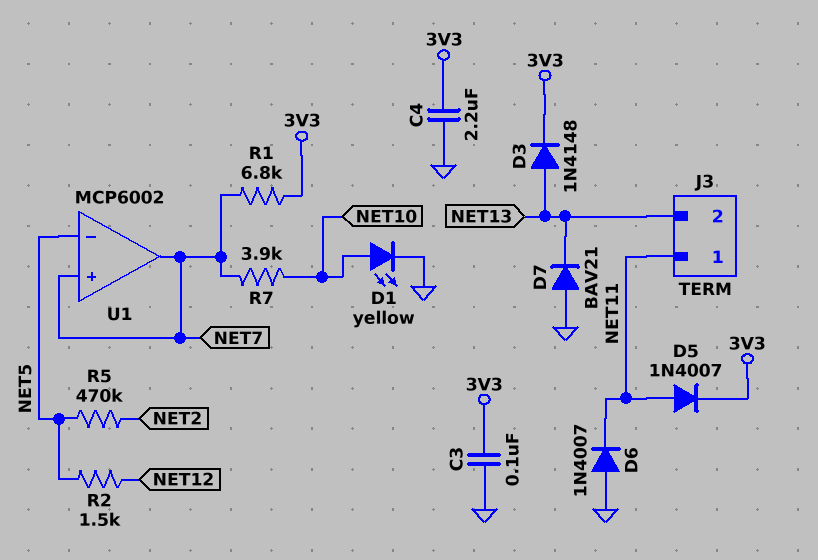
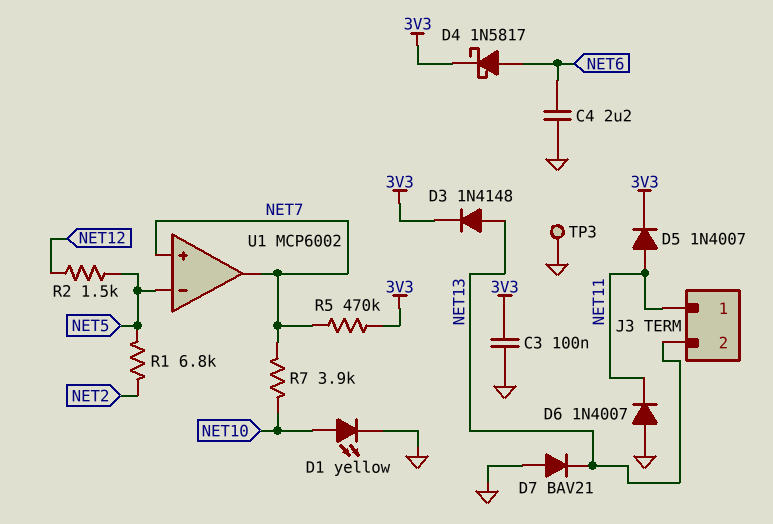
C4: 2.2uF (3V3, GND) -> 2.2uF (GND, NET6)
D4: none -> schottky 1N5817 (A NET6, K 3V3)
R1: 6.8k (3V3, NET7) -> 6.8k (NET2, NET5)
R5: 470k (NET2, NET5) -> 470k (3V3, NET7)
TP3: none -> test point (GND)

